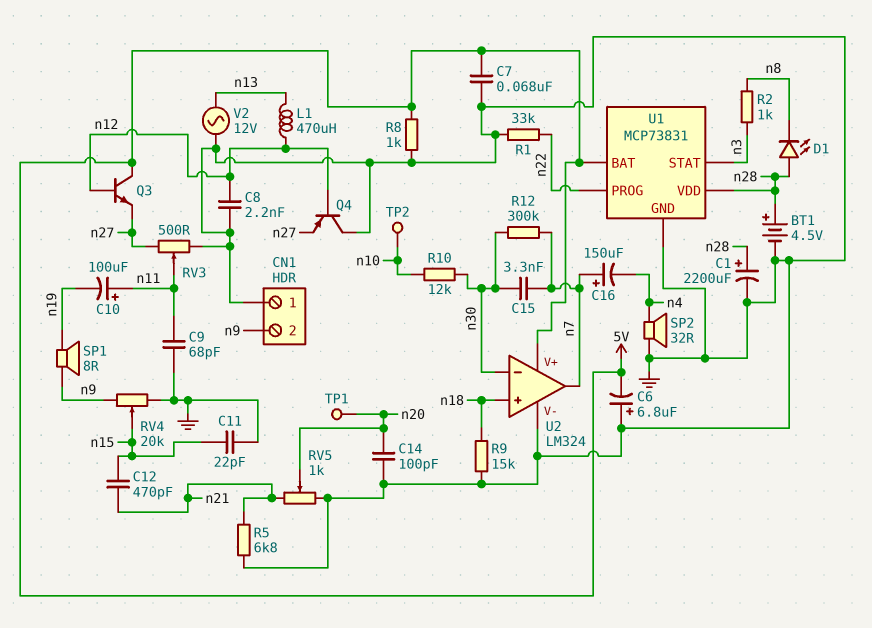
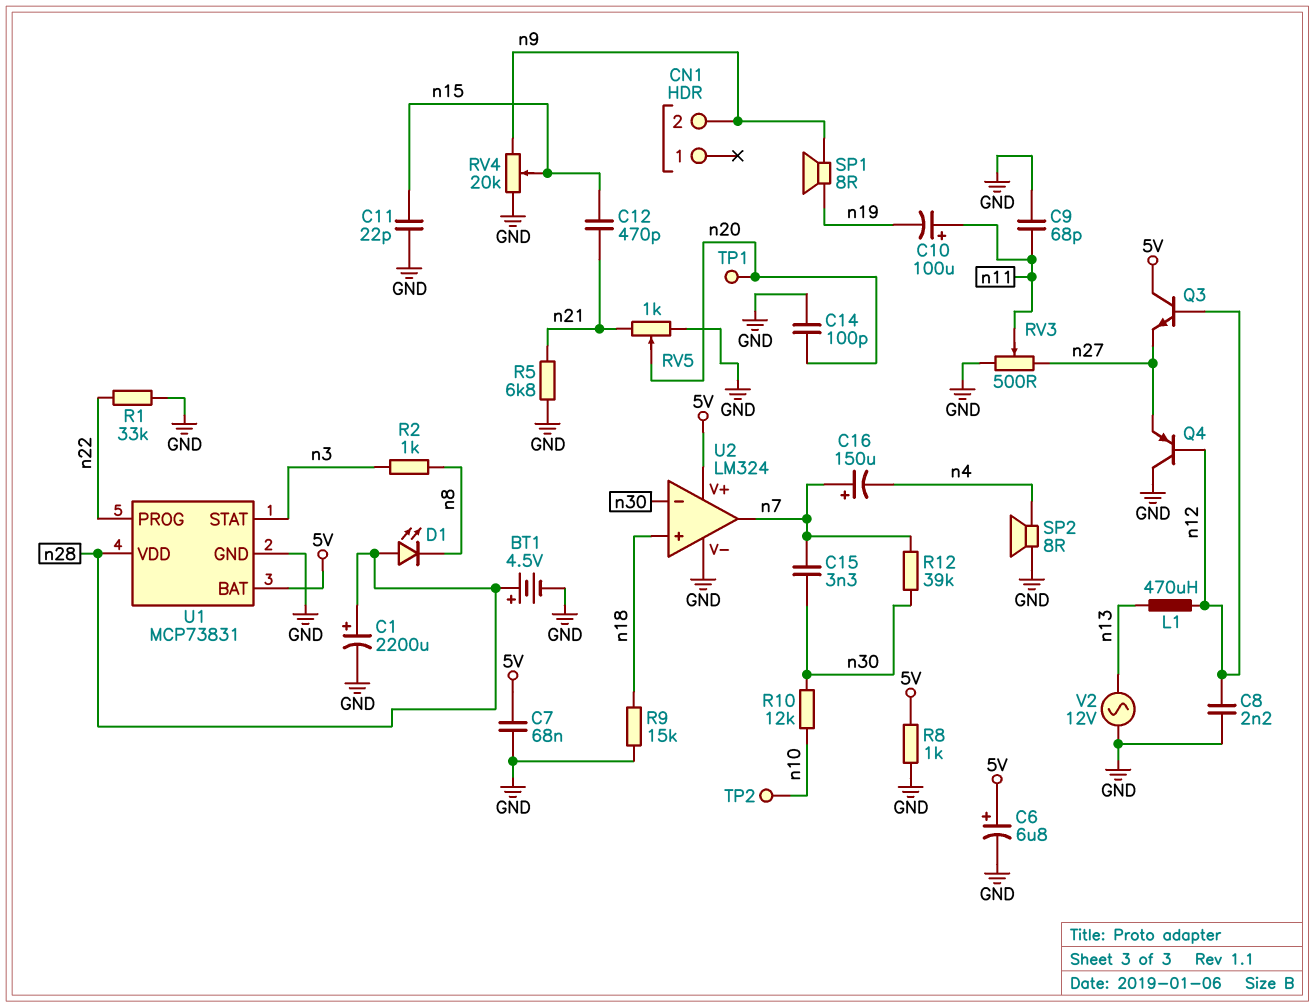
C6: 6.8uF (plus GND, minus 5V) -> 6.8uF (plus 5V, minus GND)
CN1 pin 1: GND -> none
R12: 300k (n7, n30) -> 39k (n7, n30)
SP2: speaker 32R (GND, n4) -> speaker 8R (GND, n4)

